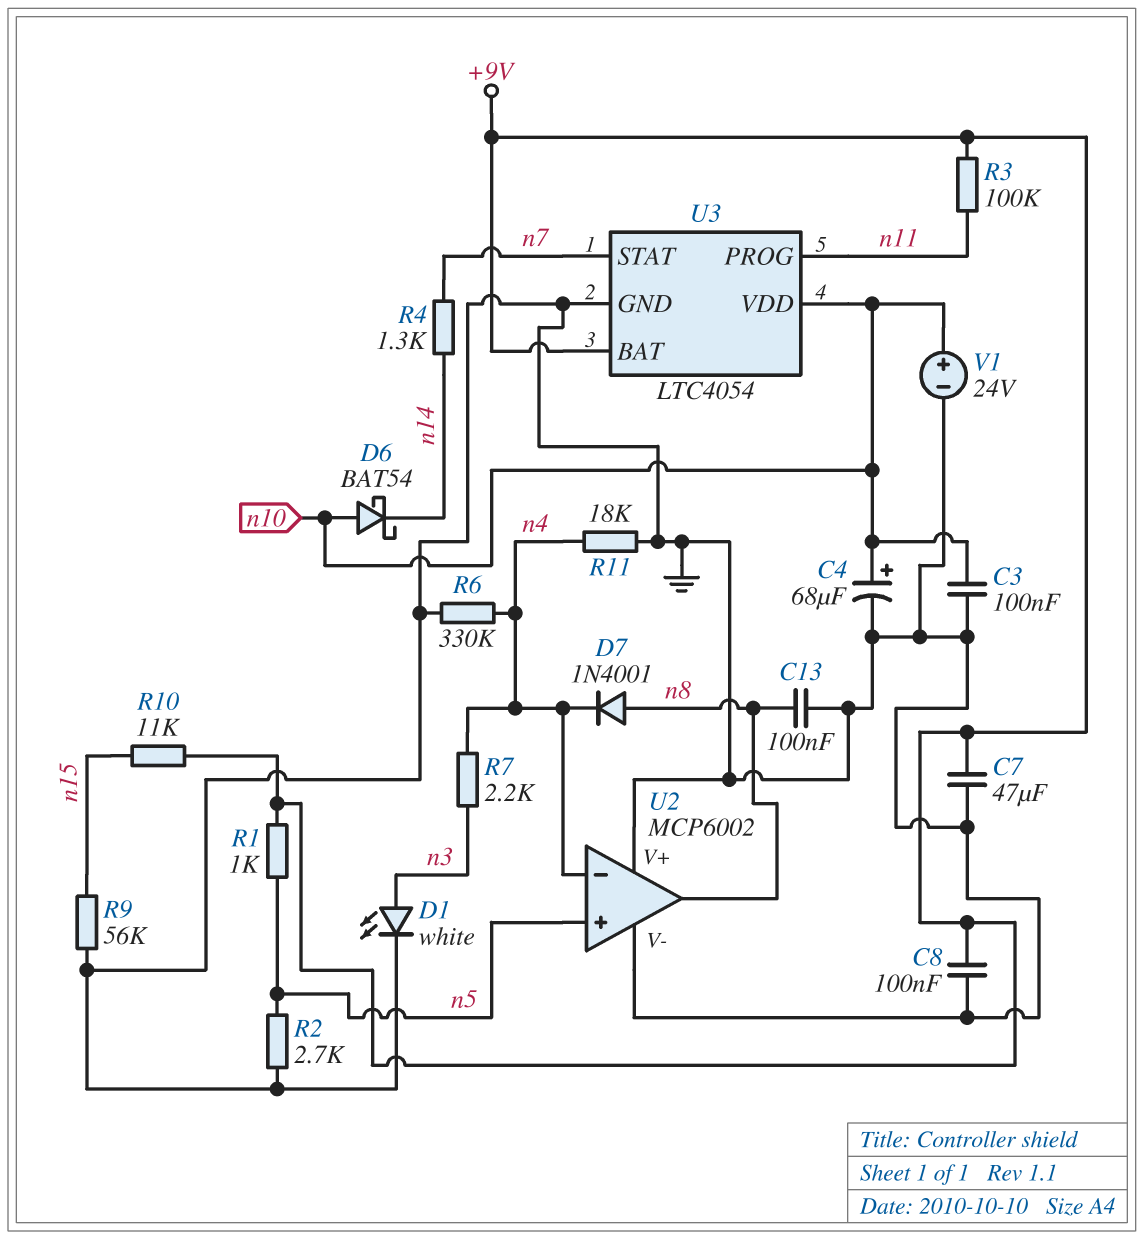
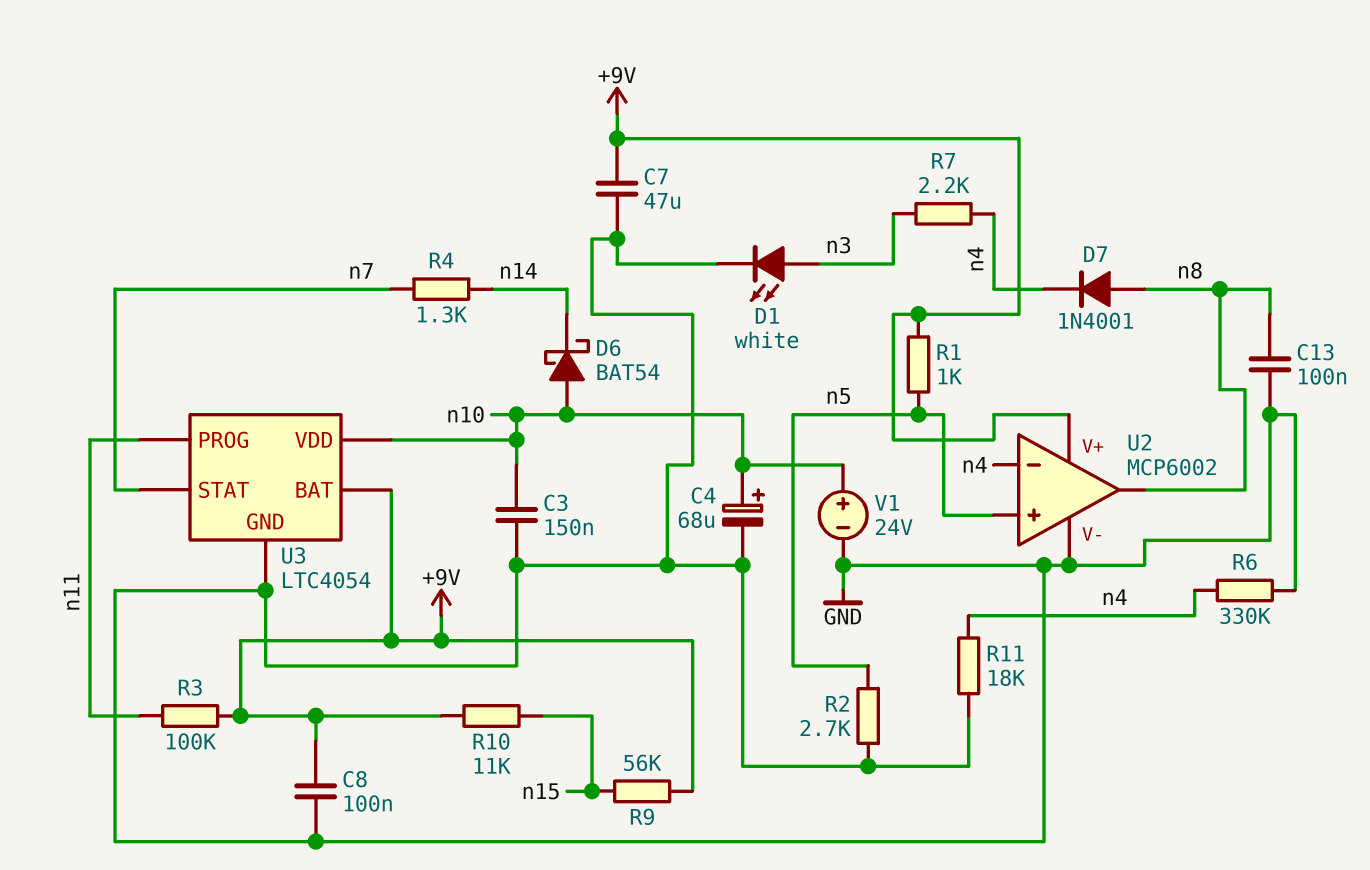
C3: 100nF (GND, n10) -> 150nF (GND, n10)
R9: 56k (GND, n15) -> 56k (+9V, n15)
U2 pin V+: GND -> +9V

